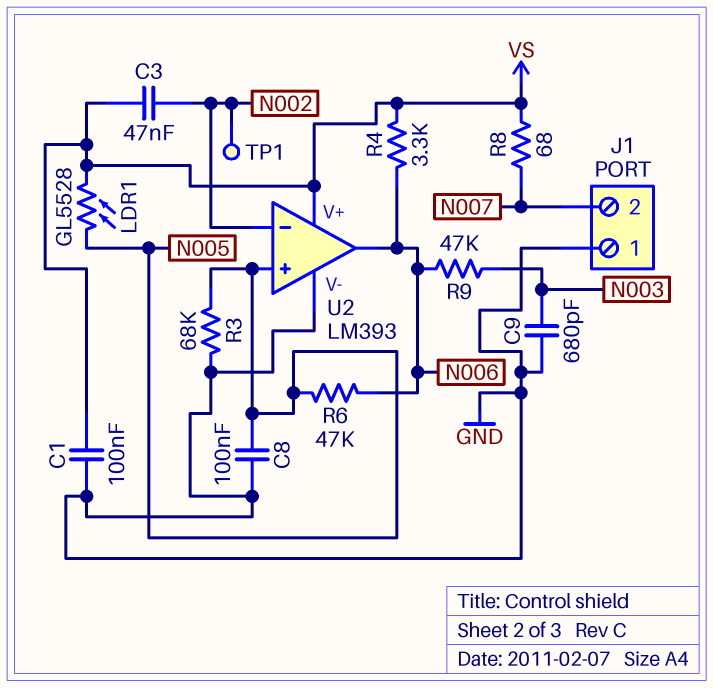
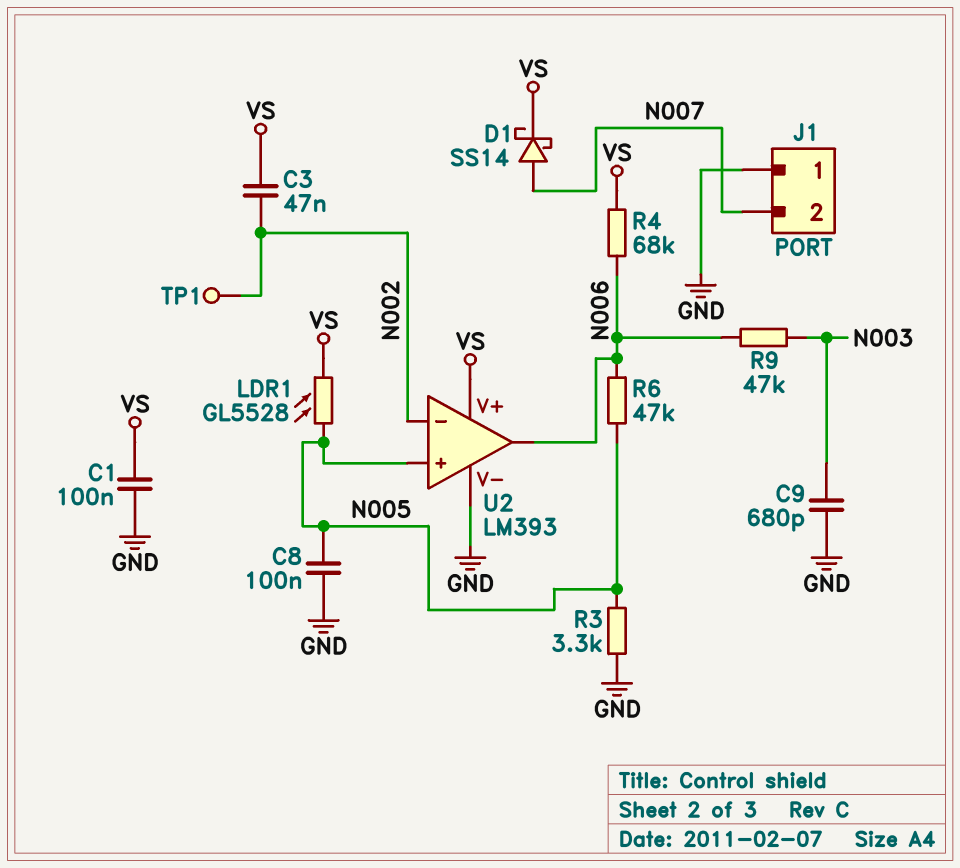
D1: none -> schottky SS14 (A N007, K VS)
R3: 68k (GND, N005) -> 3.3k (GND, N005)
R4: 3.3k (N006, VS) -> 68k (N006, VS)
R8: 68 (N007, VS) -> none

